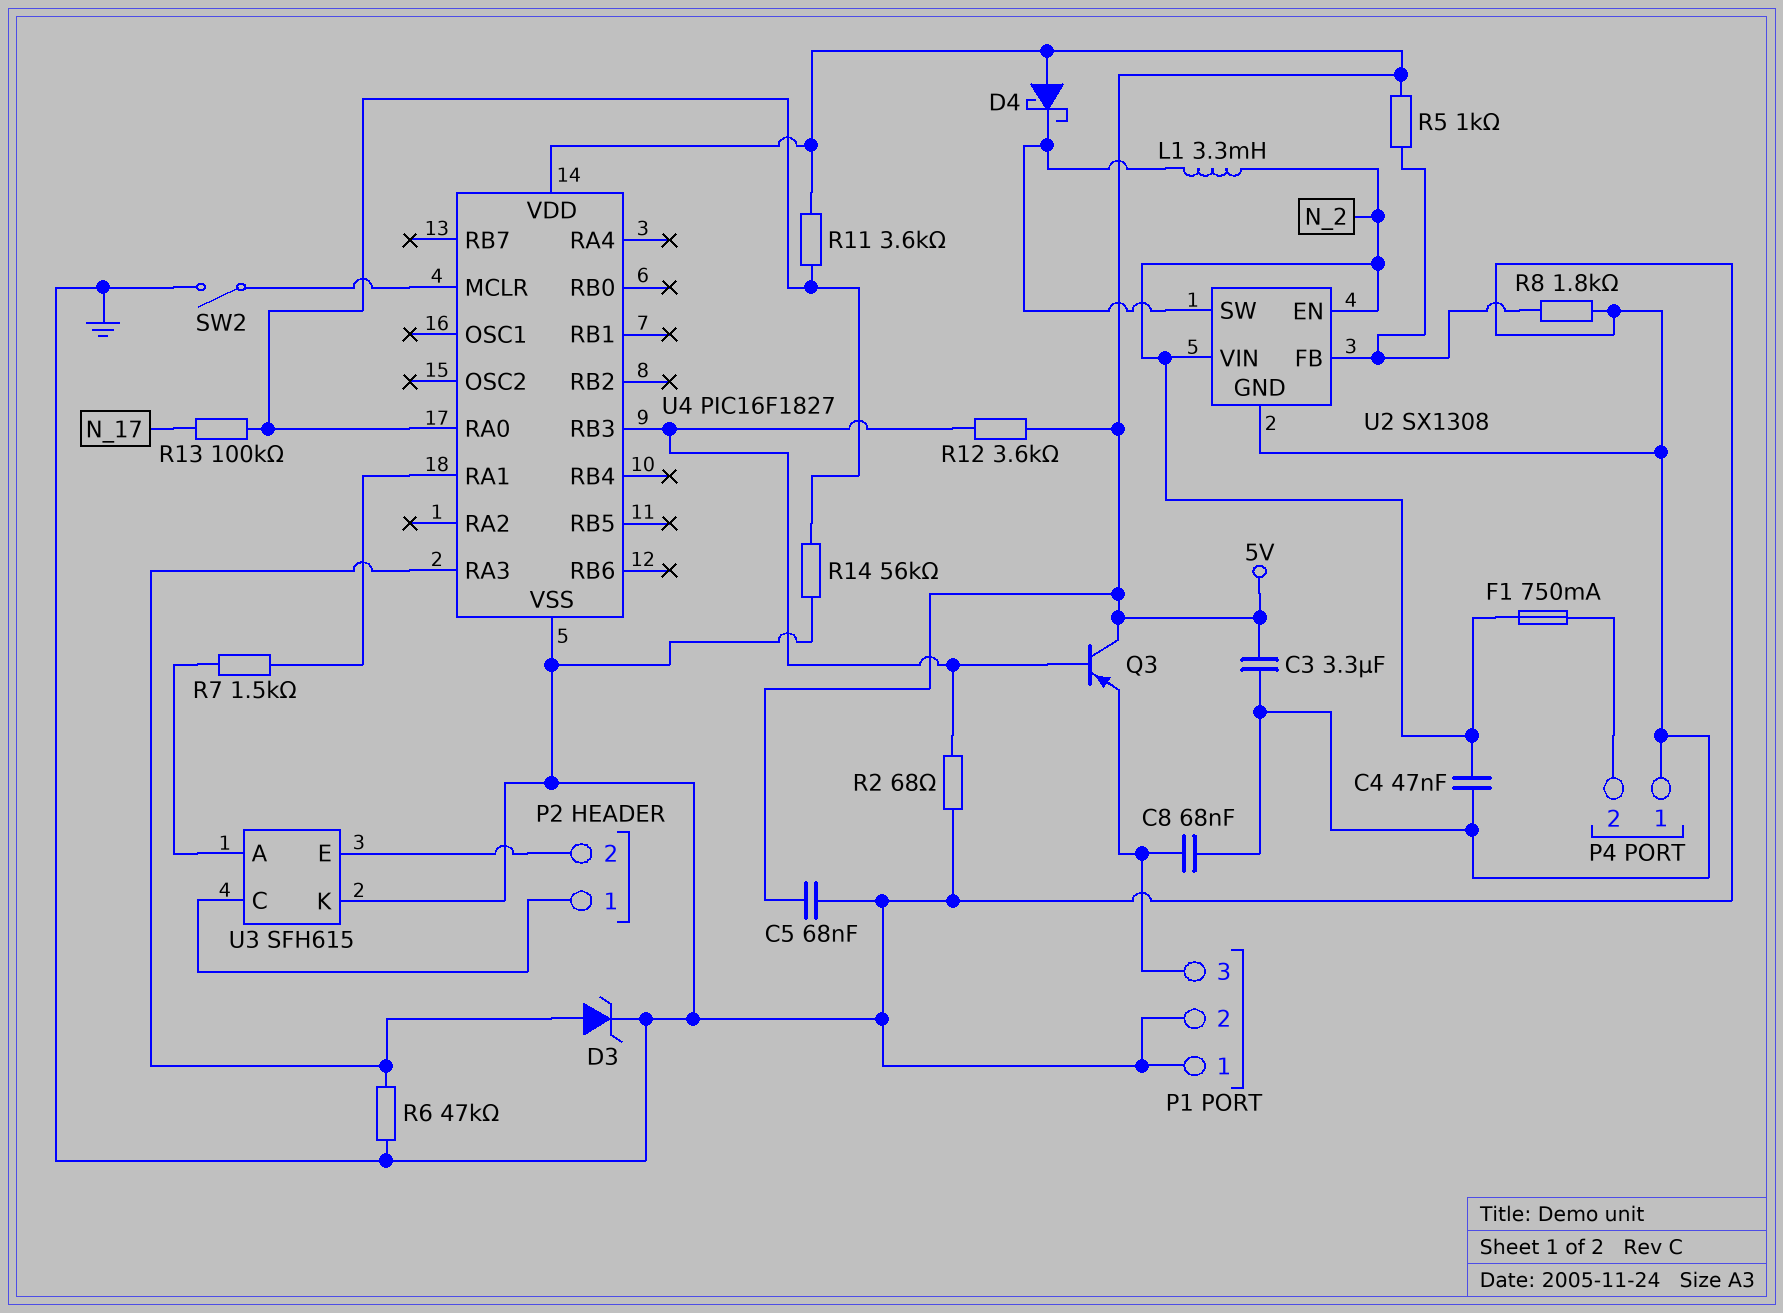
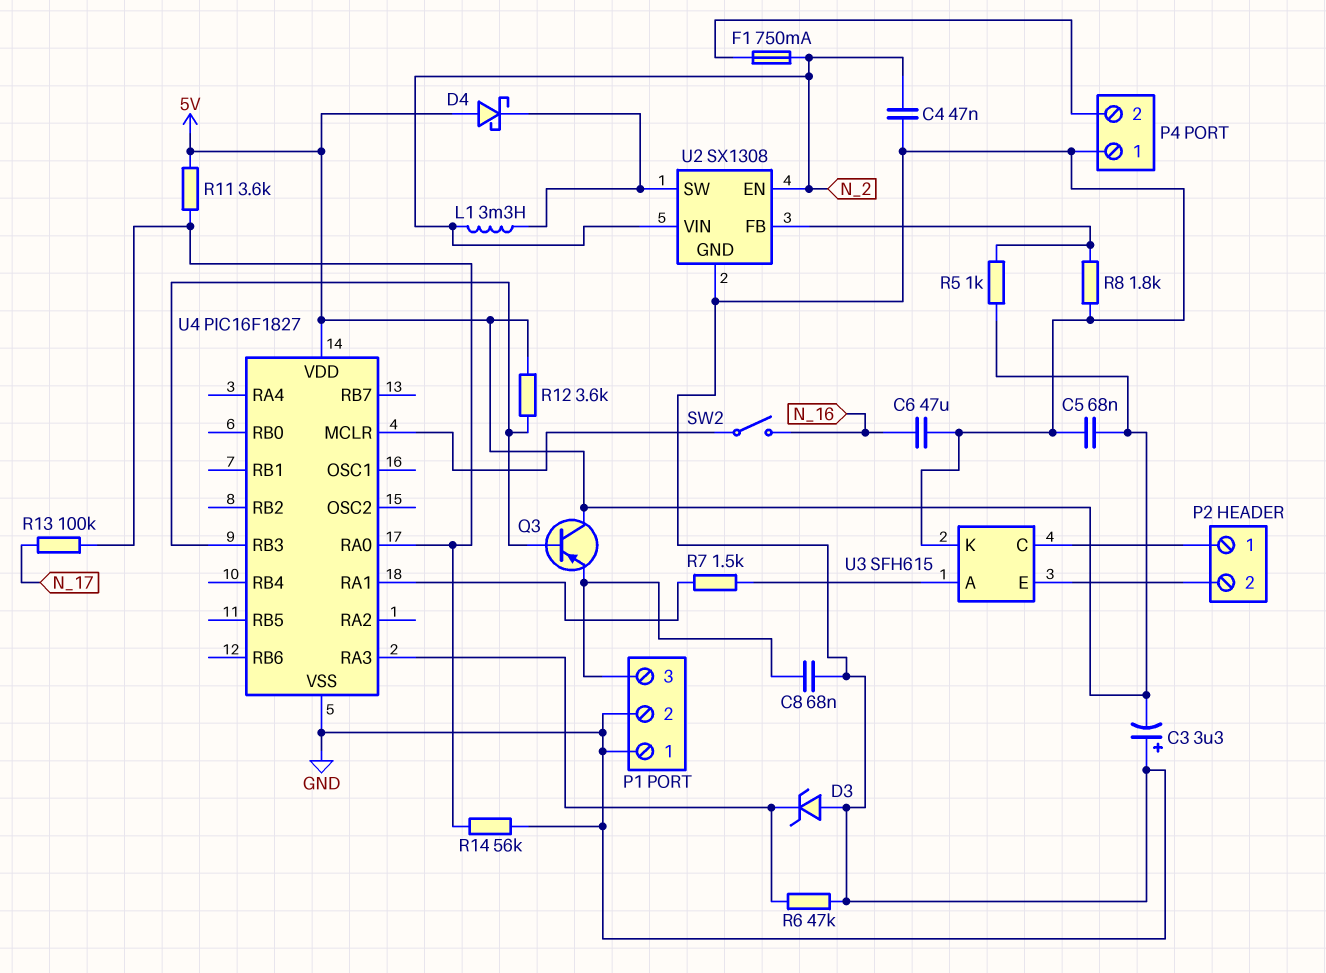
C3: 3.3uF (5V, GND) -> 3.3uF (plus GND, minus 5V)
C6: none -> 47uF (GND, N_16)
D3: zener (A U4/RA3, K GND) -> zener (A GND, K U4/RA3)
R2: 68 (GND, U4/RB3) -> none
SW2: switch (GND, U4/MCLR) -> switch (N_16, U4/MCLR)

